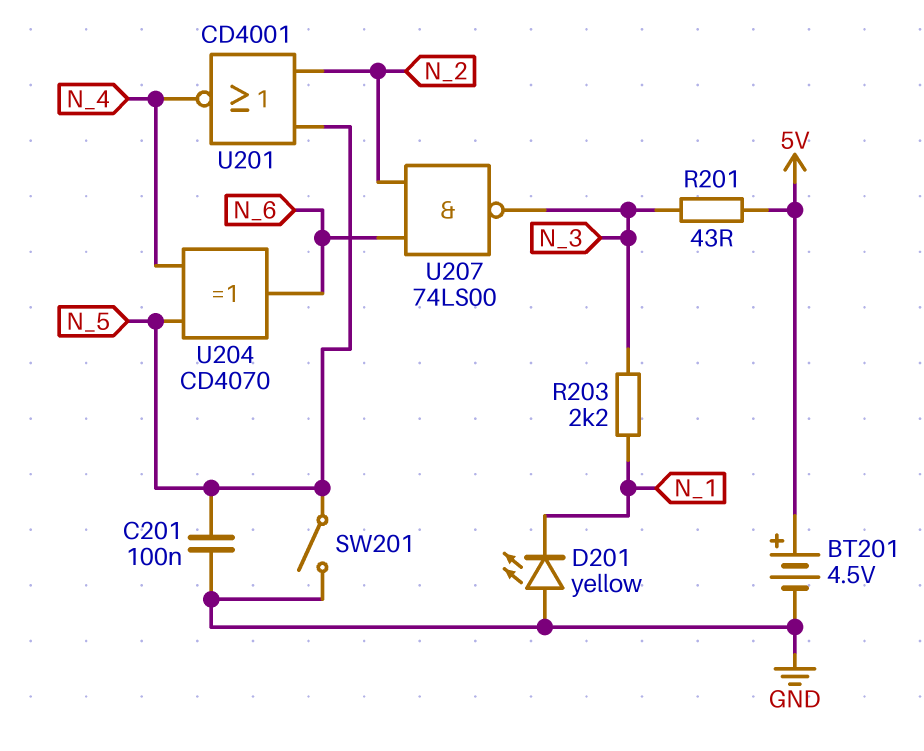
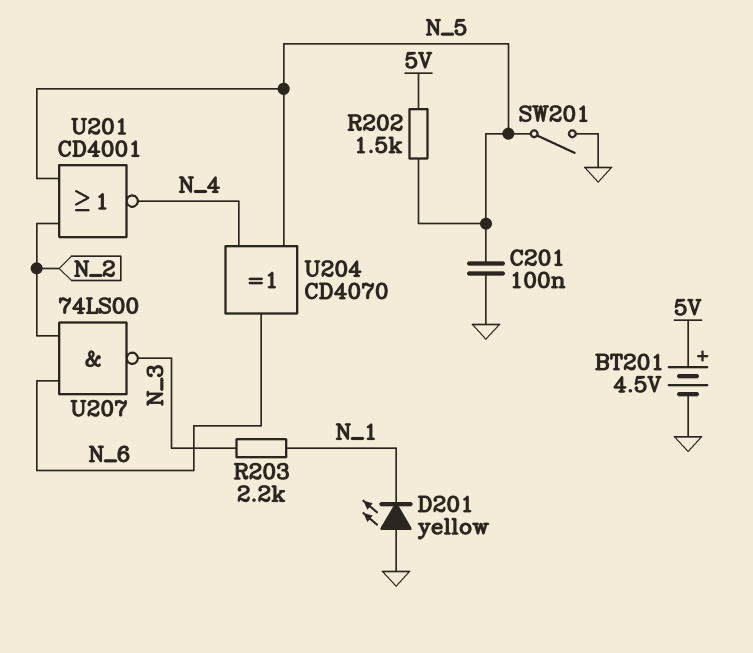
R201: 43 (5V, N_3) -> none
R202: none -> 1.5k (5V, N_5)

